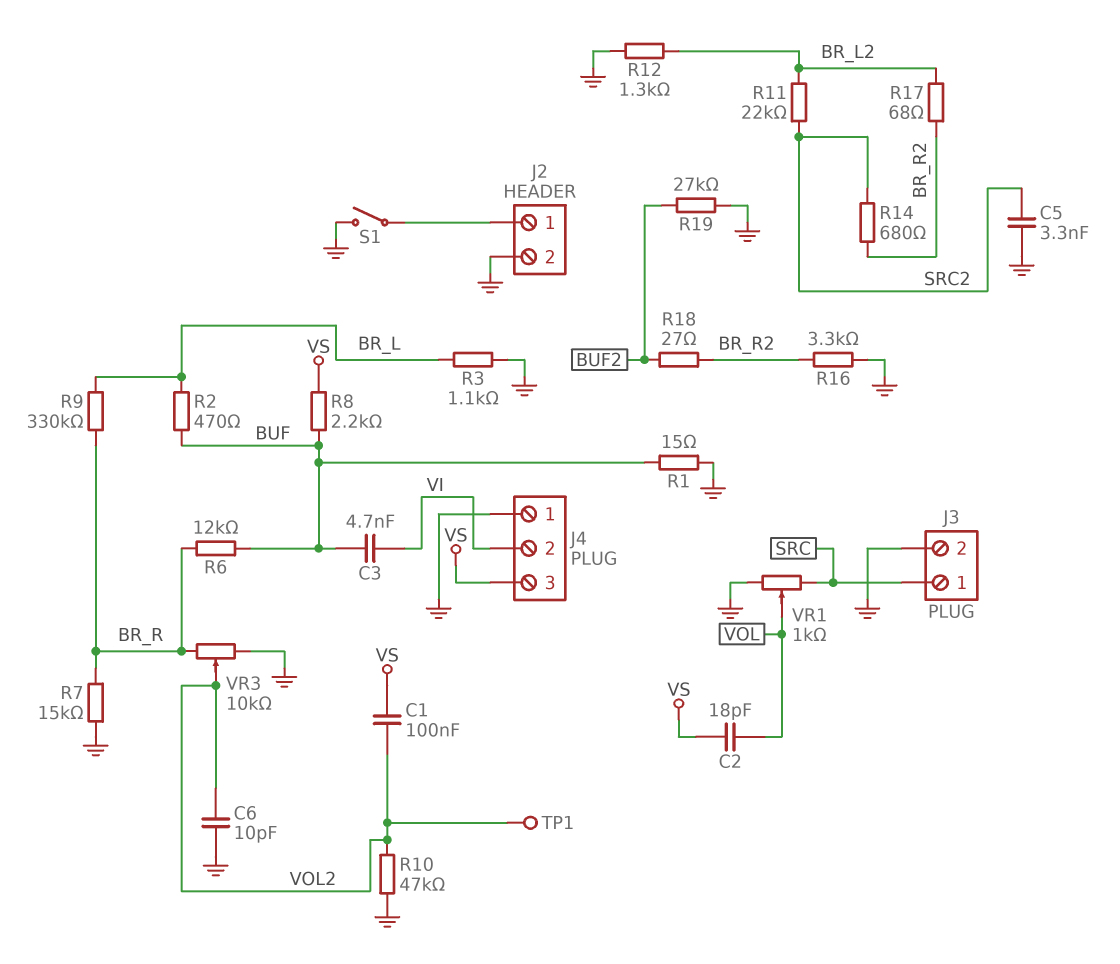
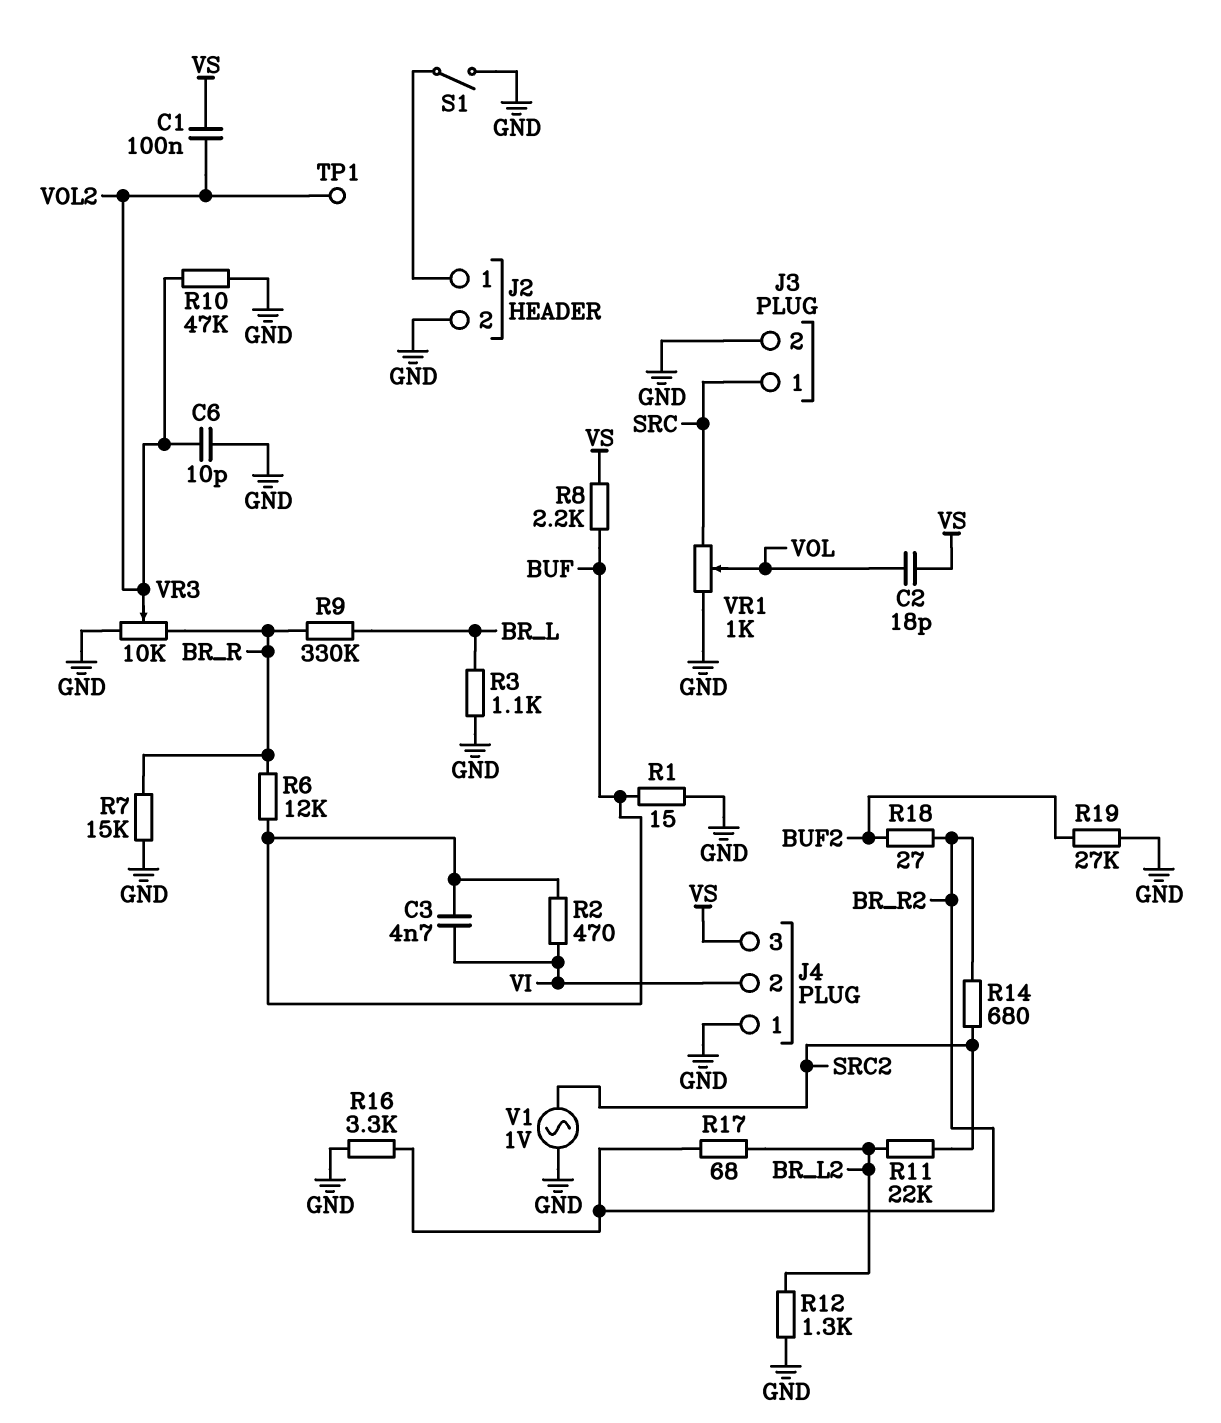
C5: 3.3nF (GND, SRC2) -> none
R2: 470 (BR_L, BUF) -> 470 (BUF, VI)
V1: none -> AC 1V (GND, SRC2)

